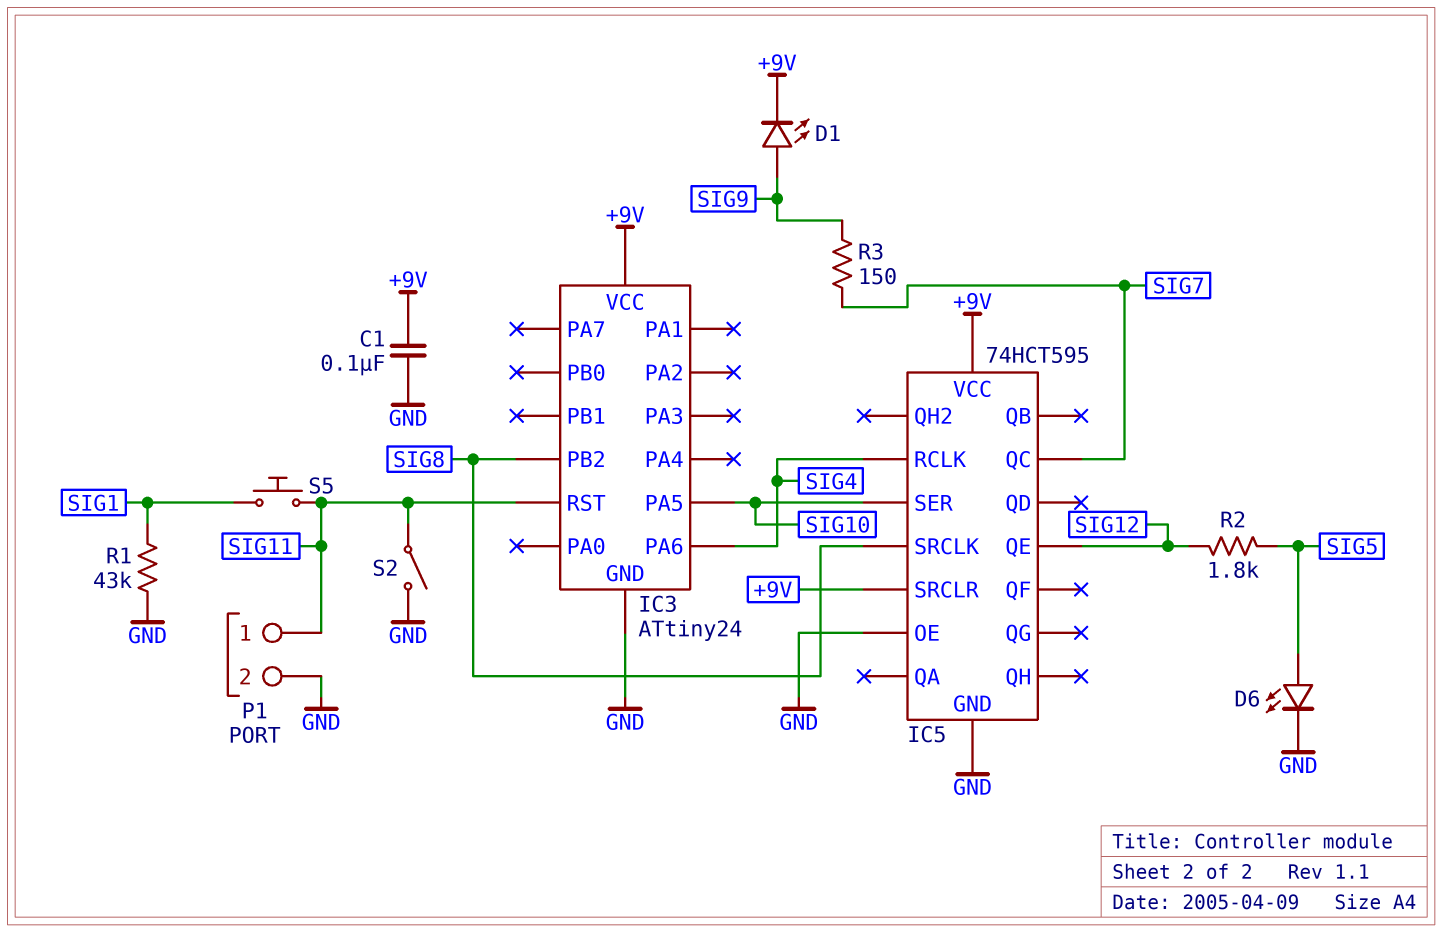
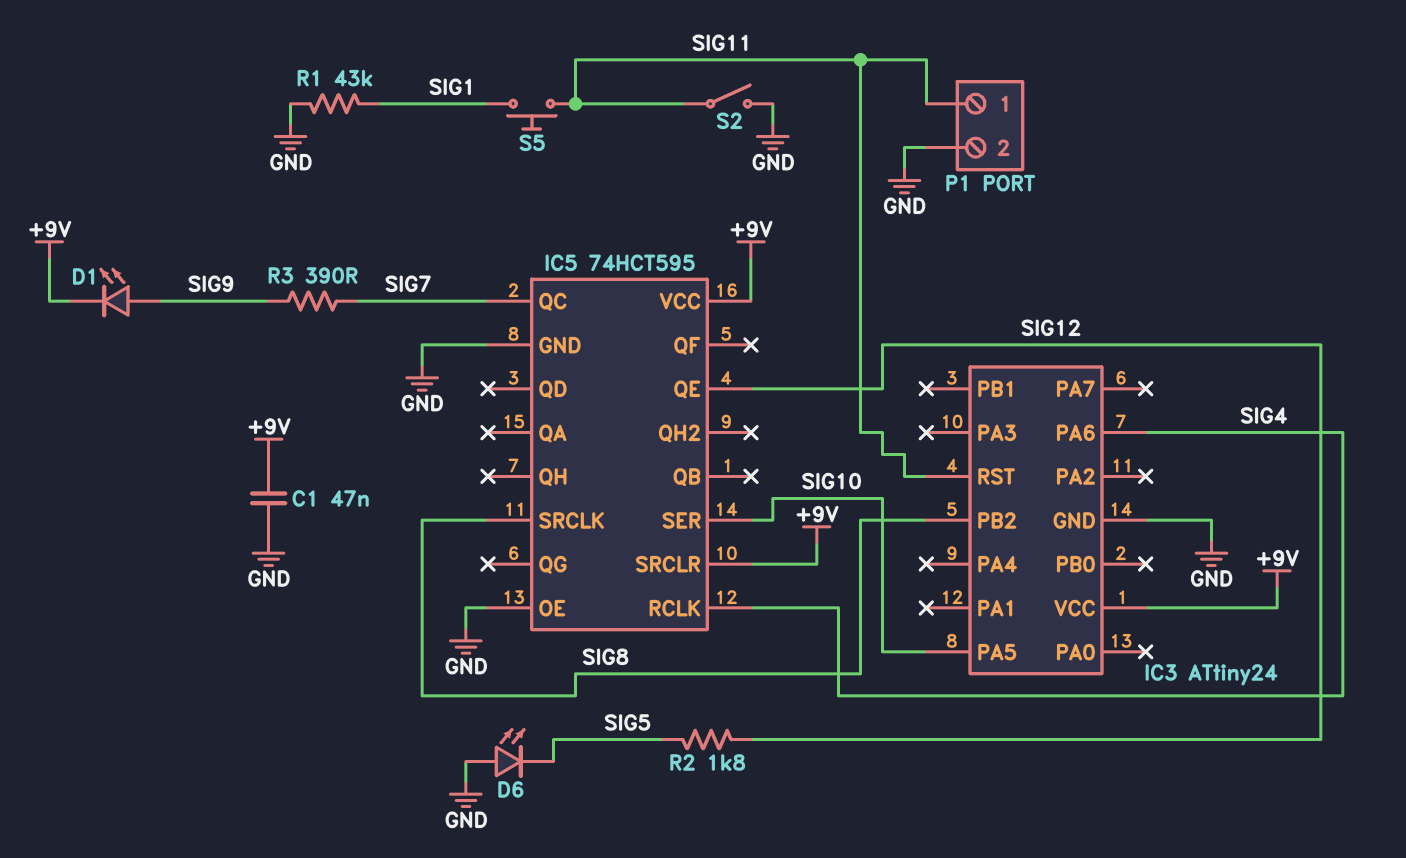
C1: 100nF (+9V, GND) -> 47nF (+9V, GND)
D6: LED (A SIG5, K GND) -> LED (A GND, K SIG5)
R3: 150 (SIG7, SIG9) -> 390 (SIG7, SIG9)

